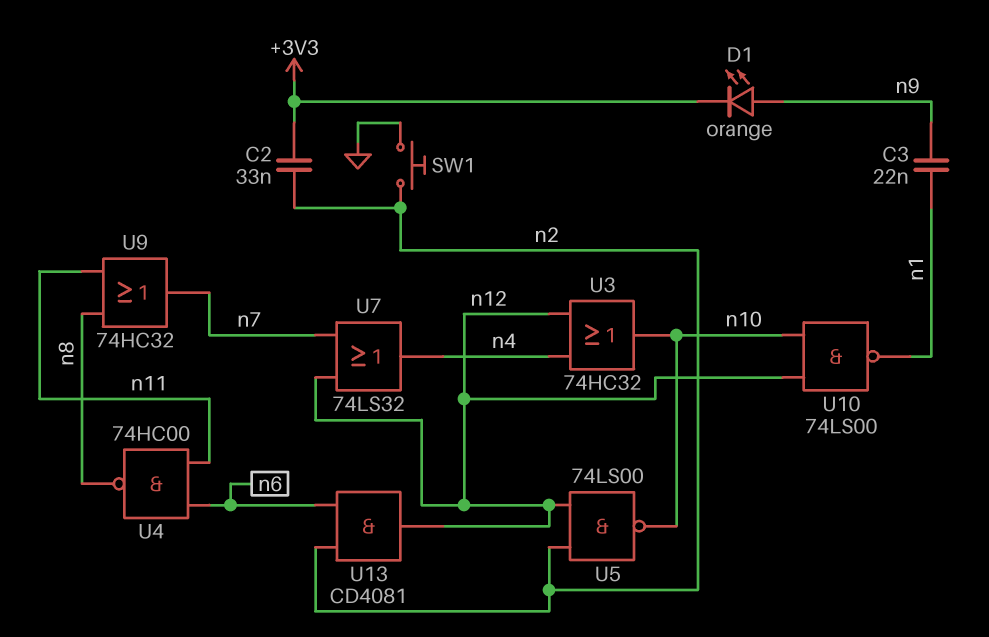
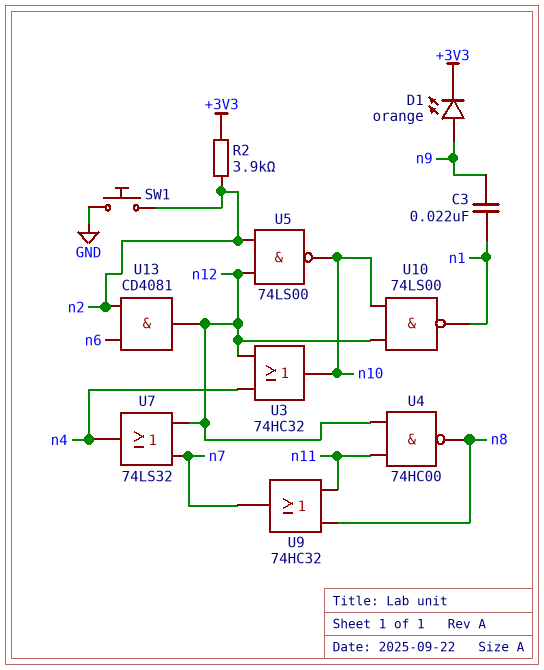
C2: 33nF (+3V3, n2) -> none
R2: none -> 3.9k (+3V3, n2)
U4: NAND 74HC00 (in n6, in n11, out n8) -> NAND 74HC00 (in n11, in n12, out n8)

